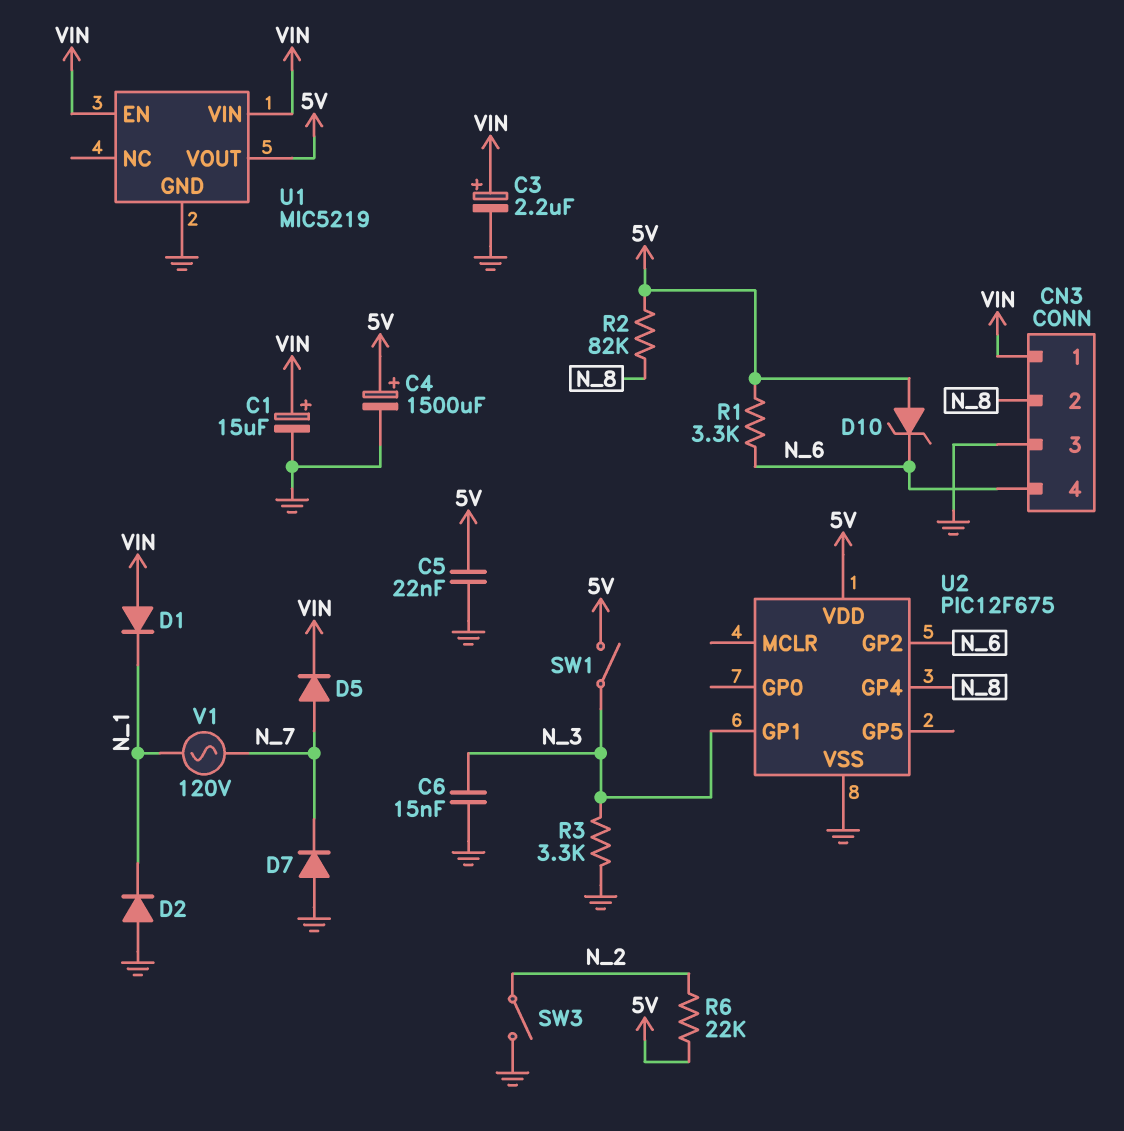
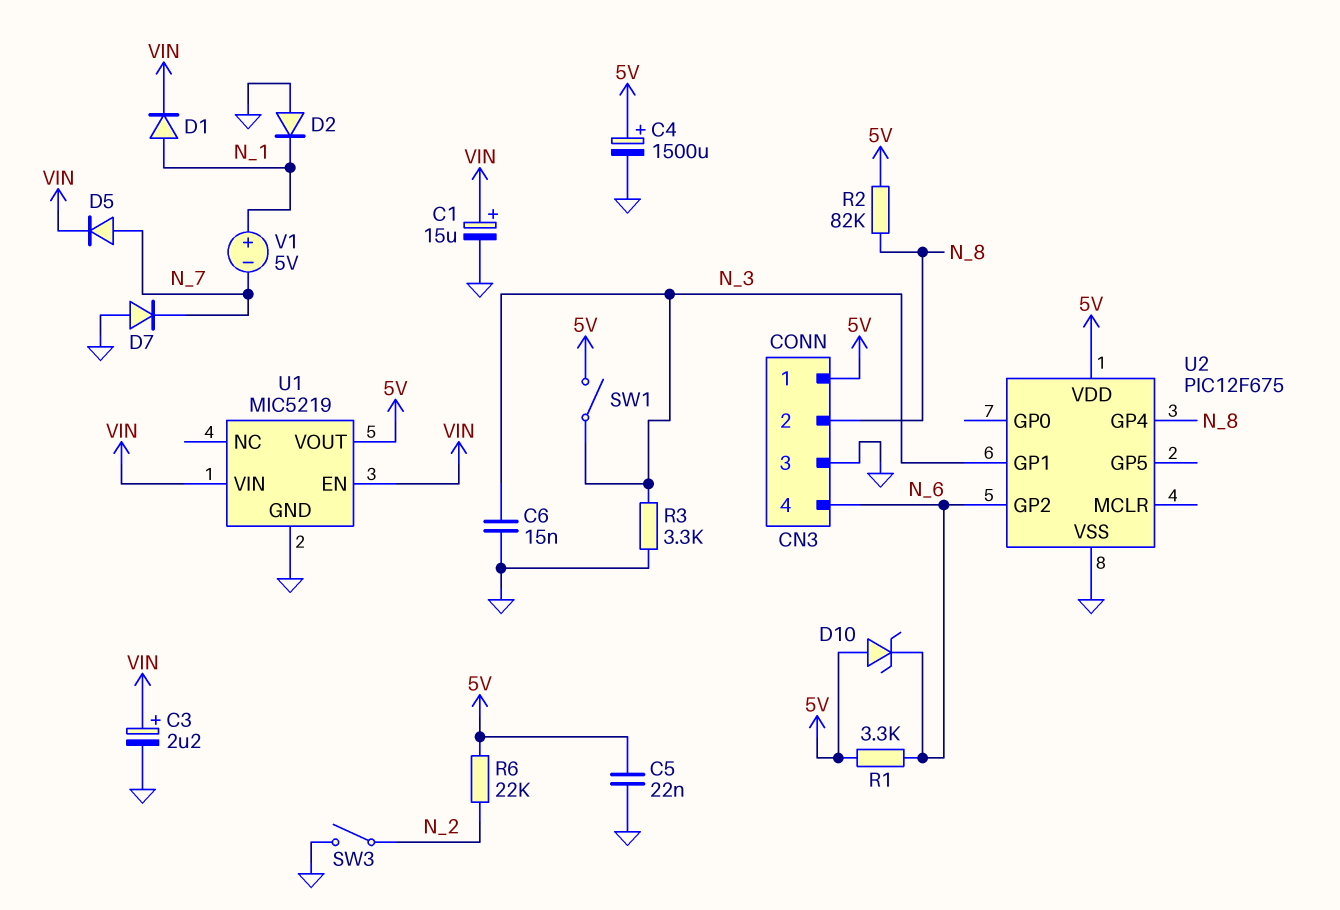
CN3 pin 1: VIN -> 5V
D1: diode (A VIN, K N_1) -> diode (A N_1, K VIN)
V1: AC 120V (N_1, N_7) -> 5V (plus N_1, minus N_7)

